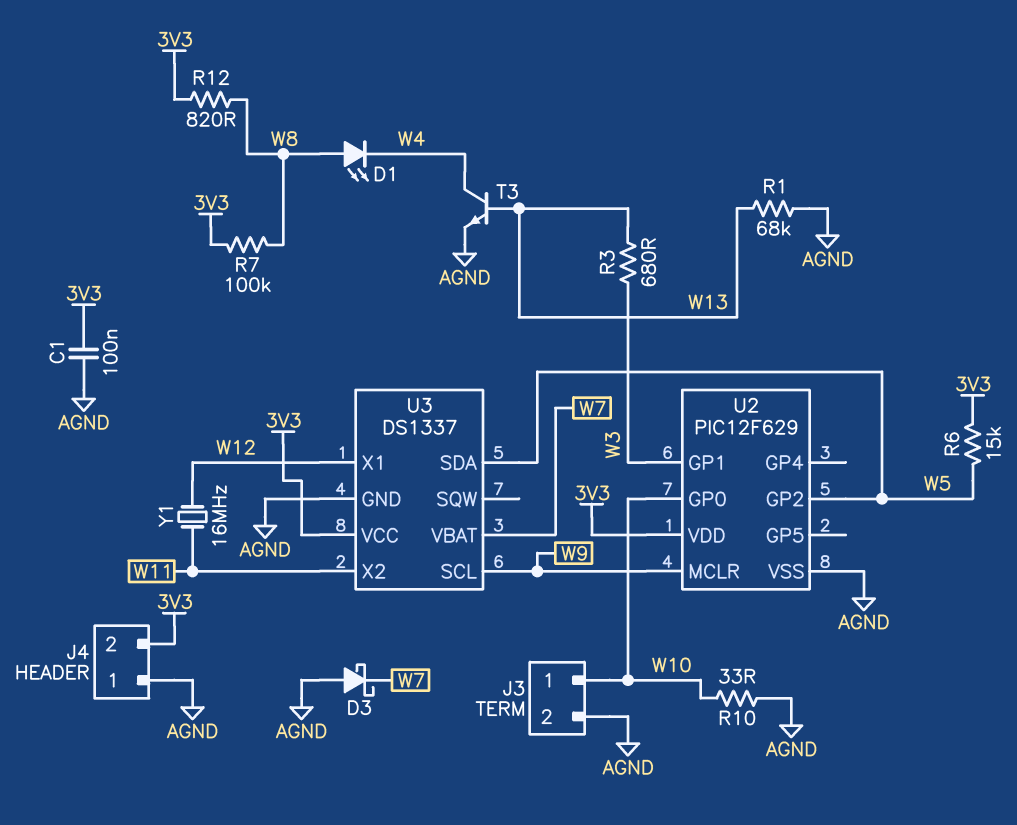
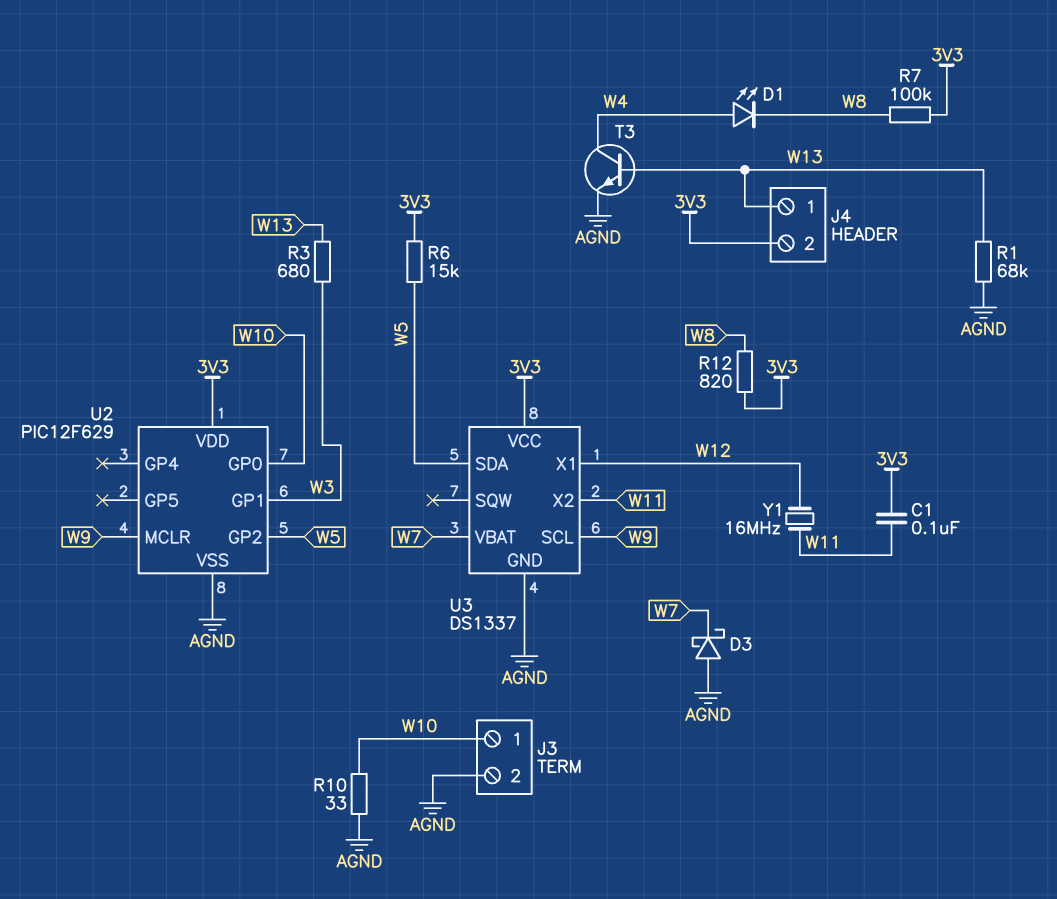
C1: 100nF (3V3, AGND) -> 100nF (3V3, W11)
D1: LED (A W8, K W4) -> LED (A W4, K W8)
J4 pin 1: AGND -> W13

